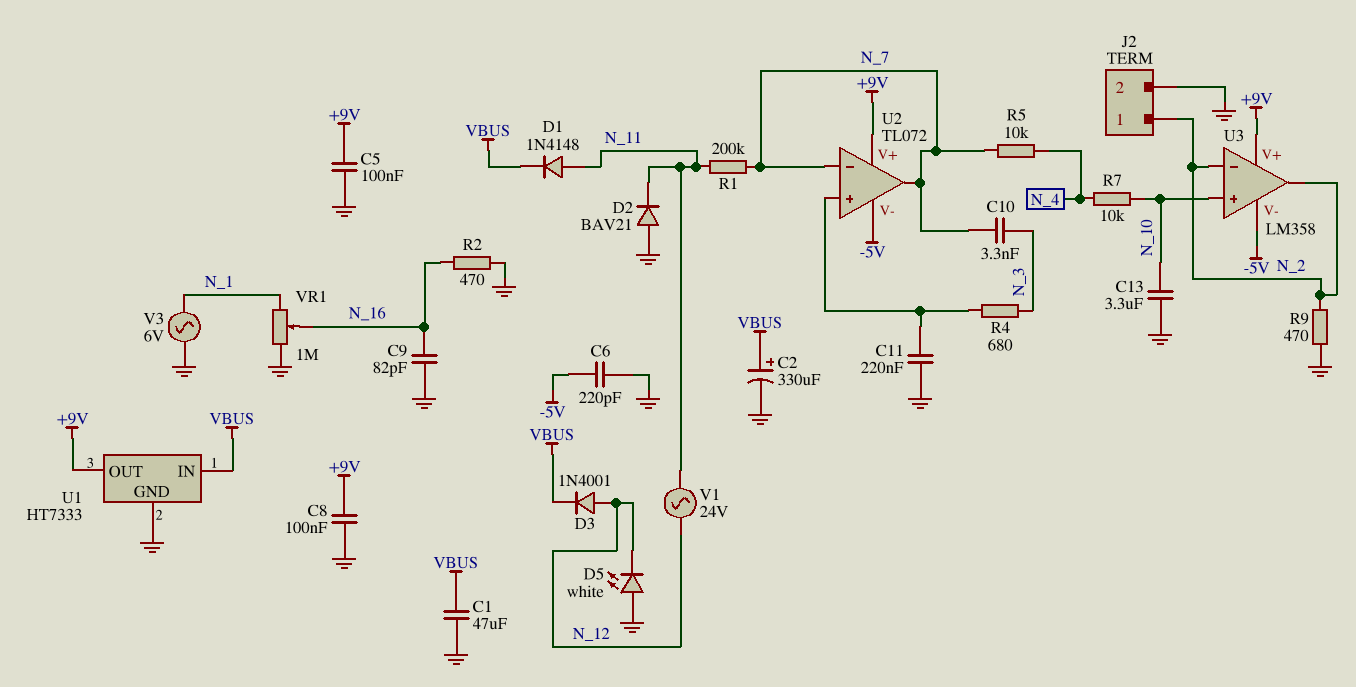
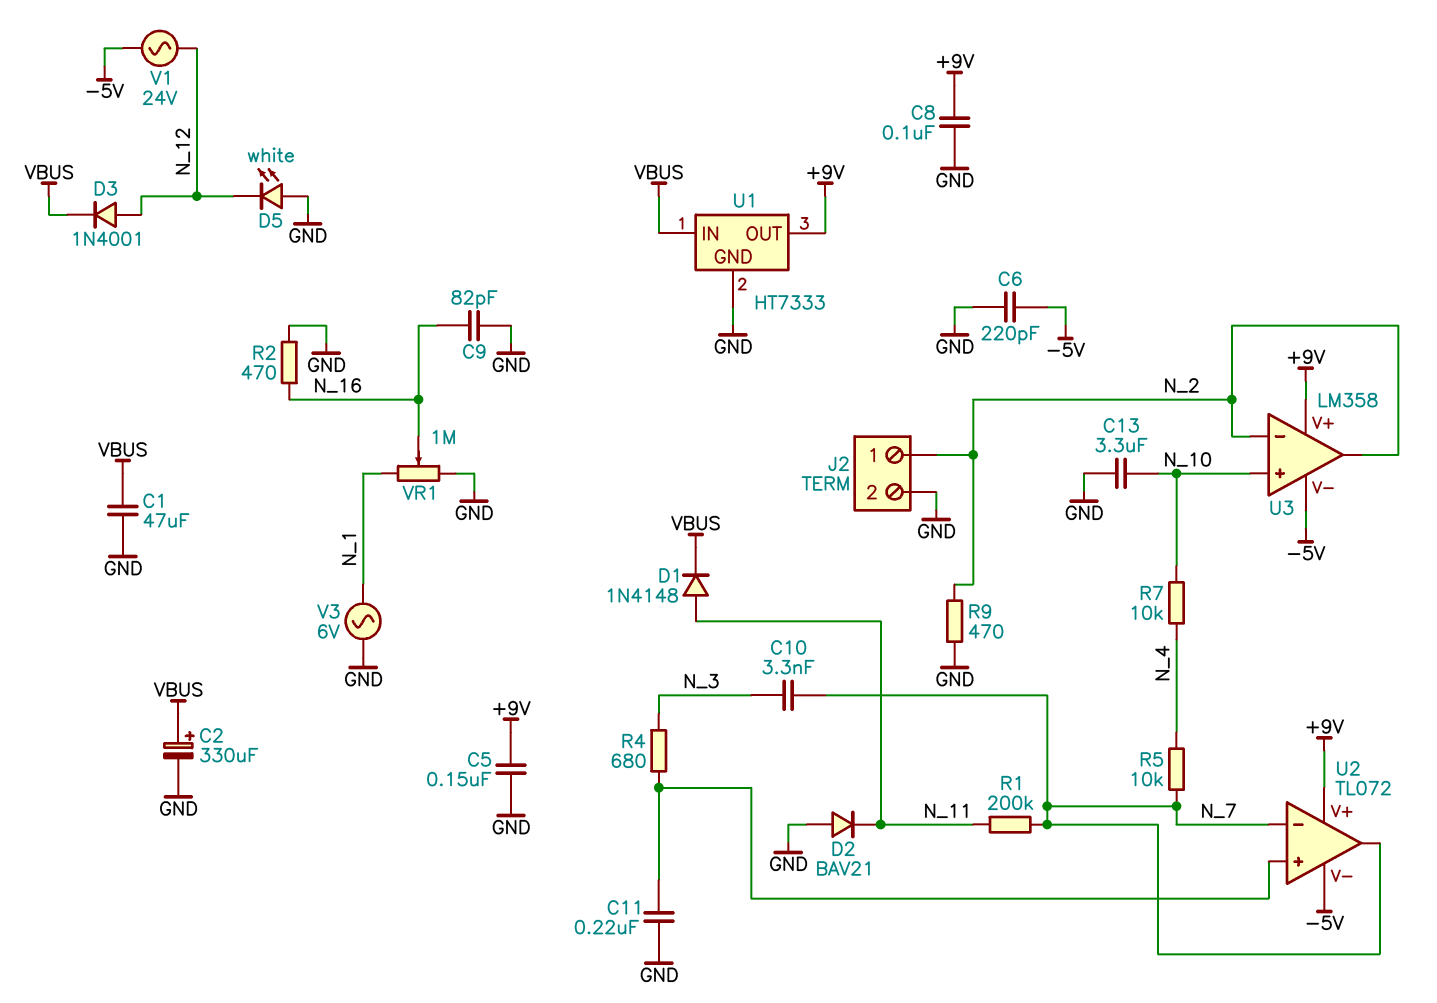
C5: 100nF (+9V, GND) -> 150nF (+9V, GND)
V1: AC 24V (N_11, N_12) -> AC 24V (-5V, N_12)

